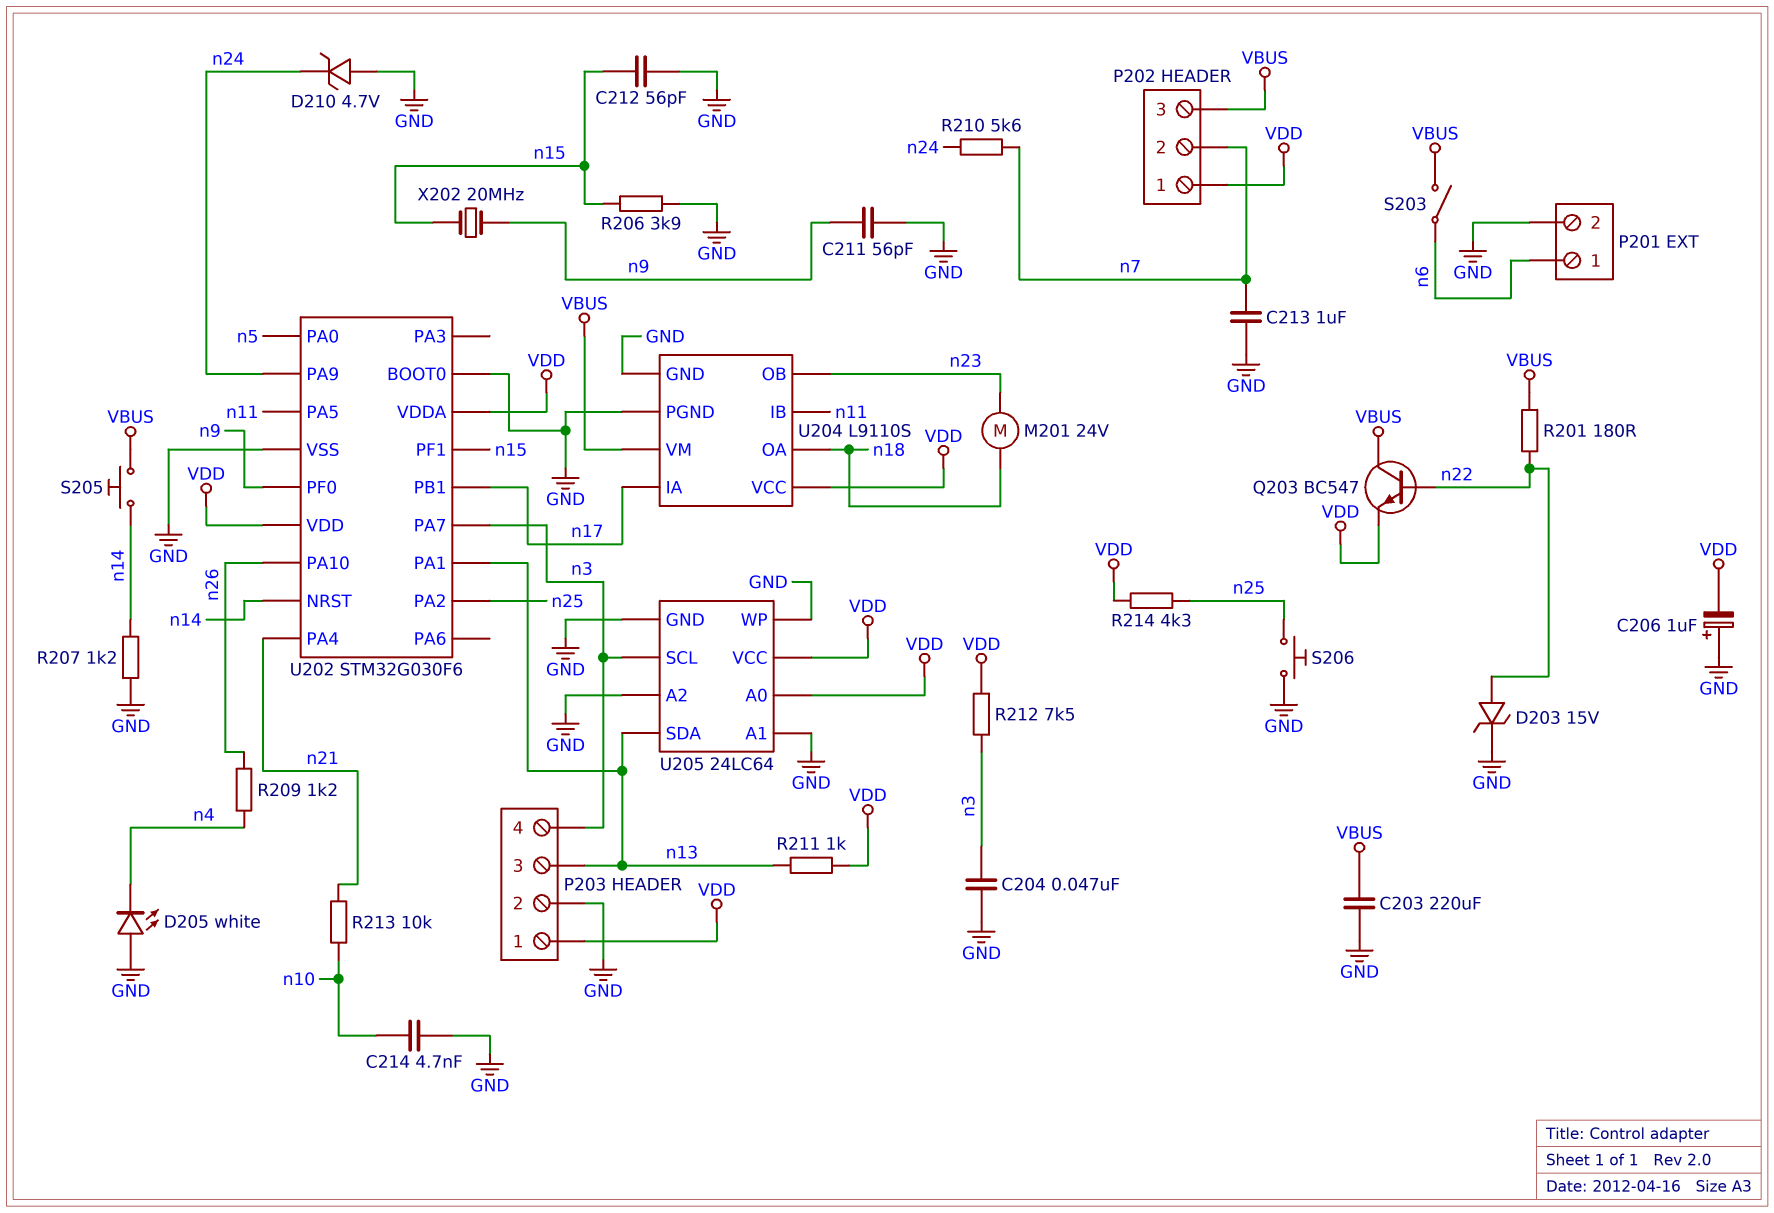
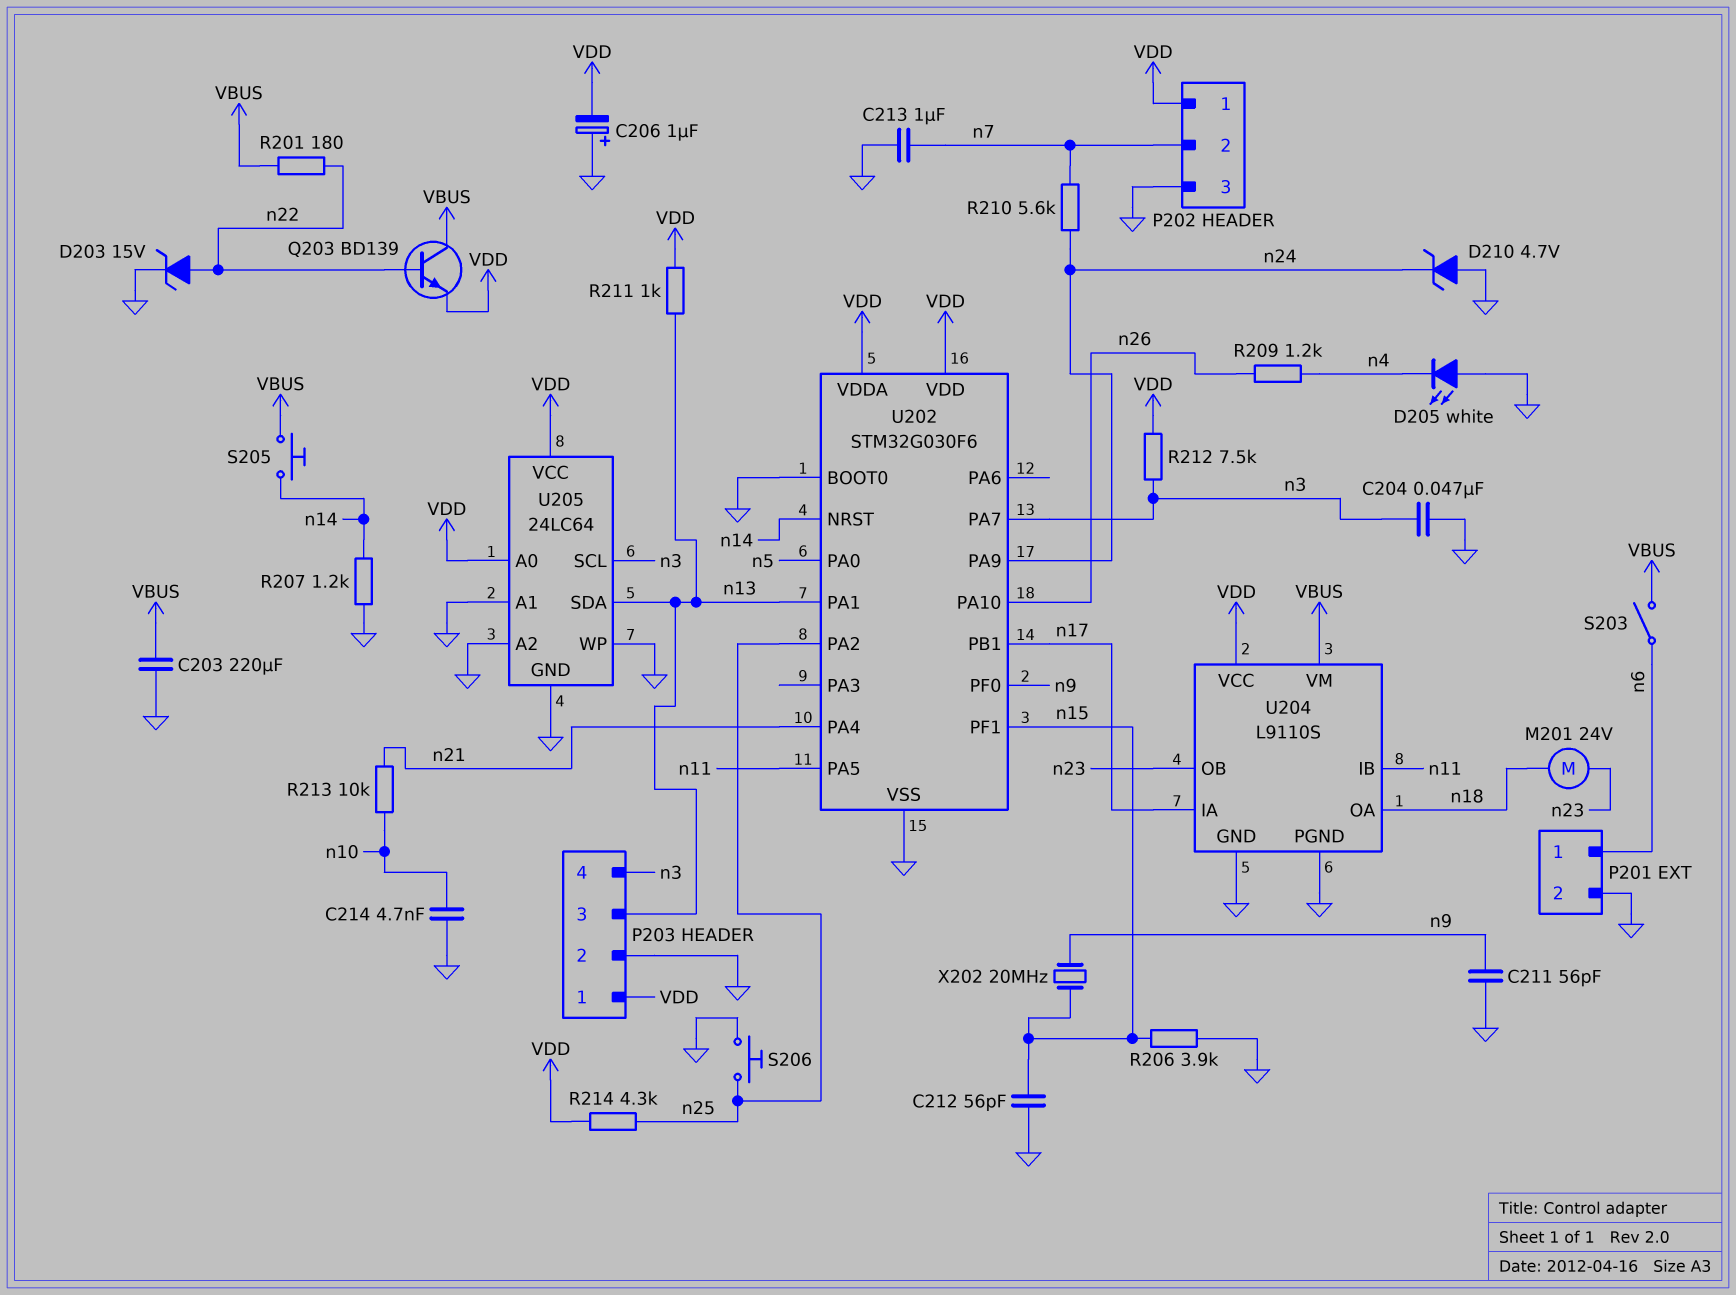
P202 pin 3: VBUS -> GND
Q203: NPN BC547 (B n22, C VBUS, E VDD) -> NPN BD139 (B n22, C VBUS, E VDD)

